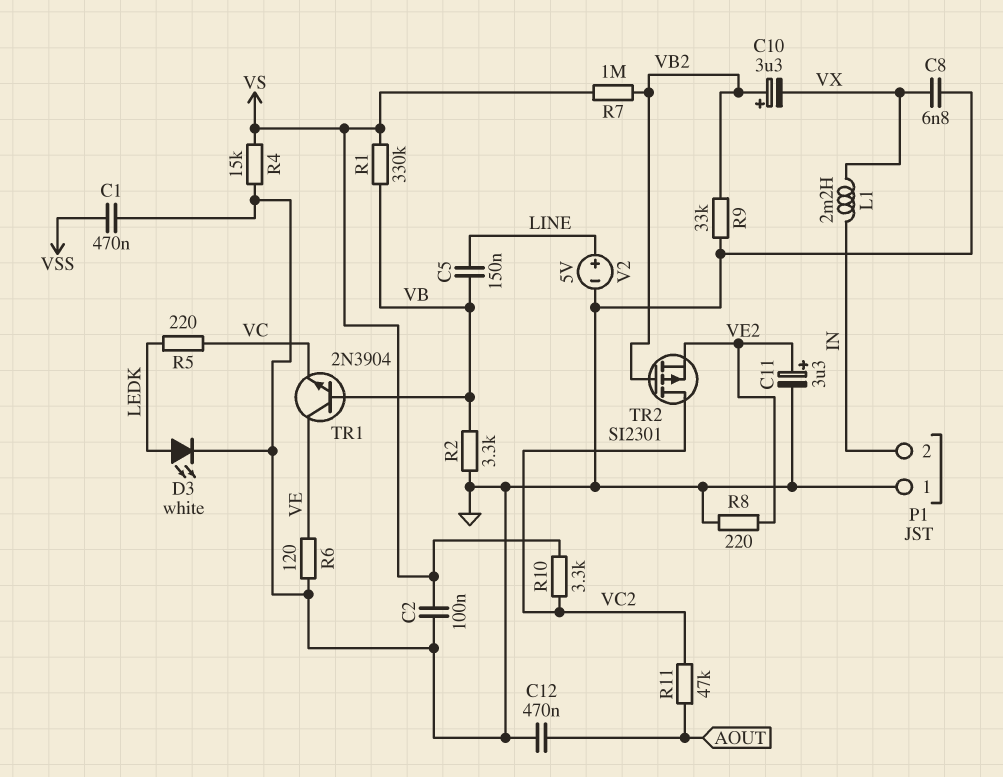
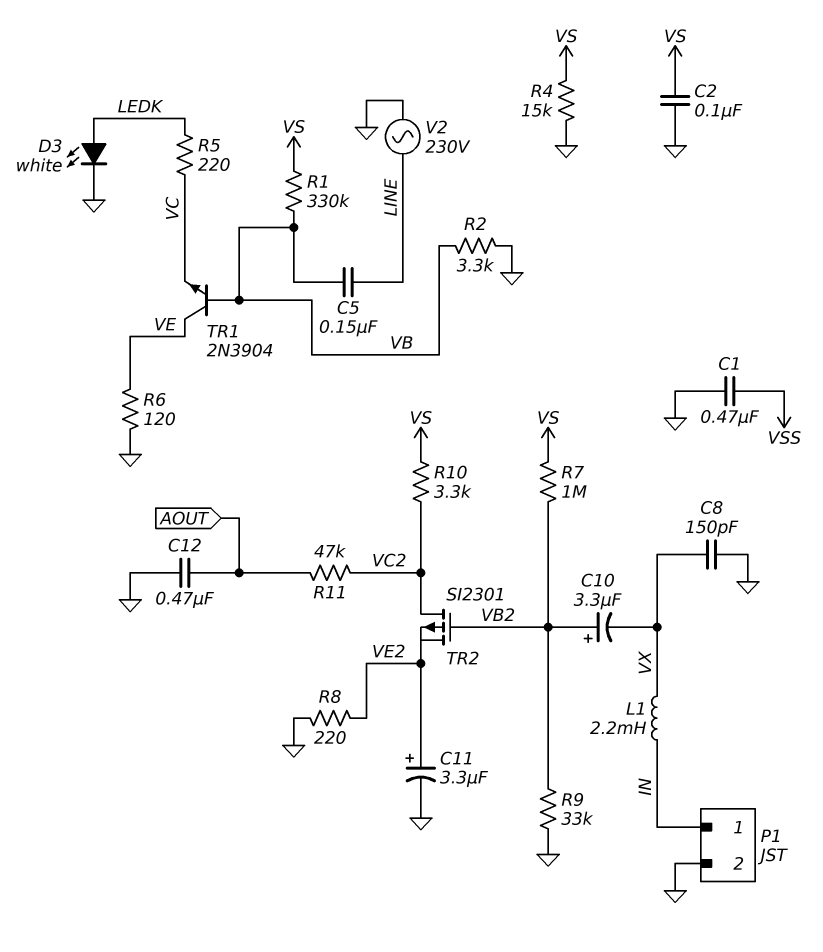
C8: 6.8nF (GND, VX) -> 150pF (GND, VX)
P1 pin 1: GND -> IN
P1 pin 2: IN -> GND
V2: 5V (plus LINE, minus GND) -> AC 230V (GND, LINE)

